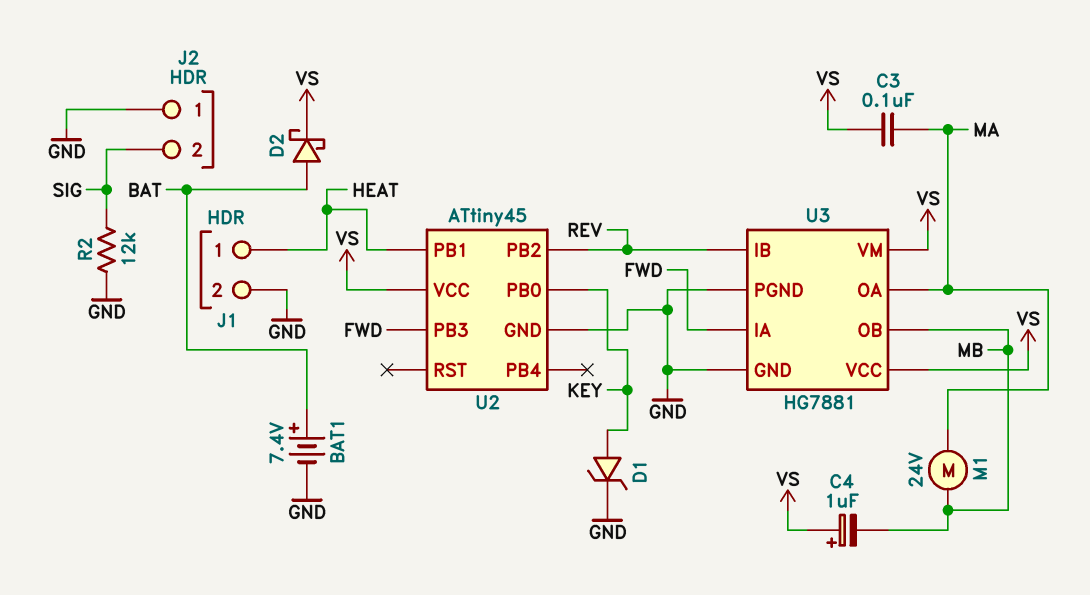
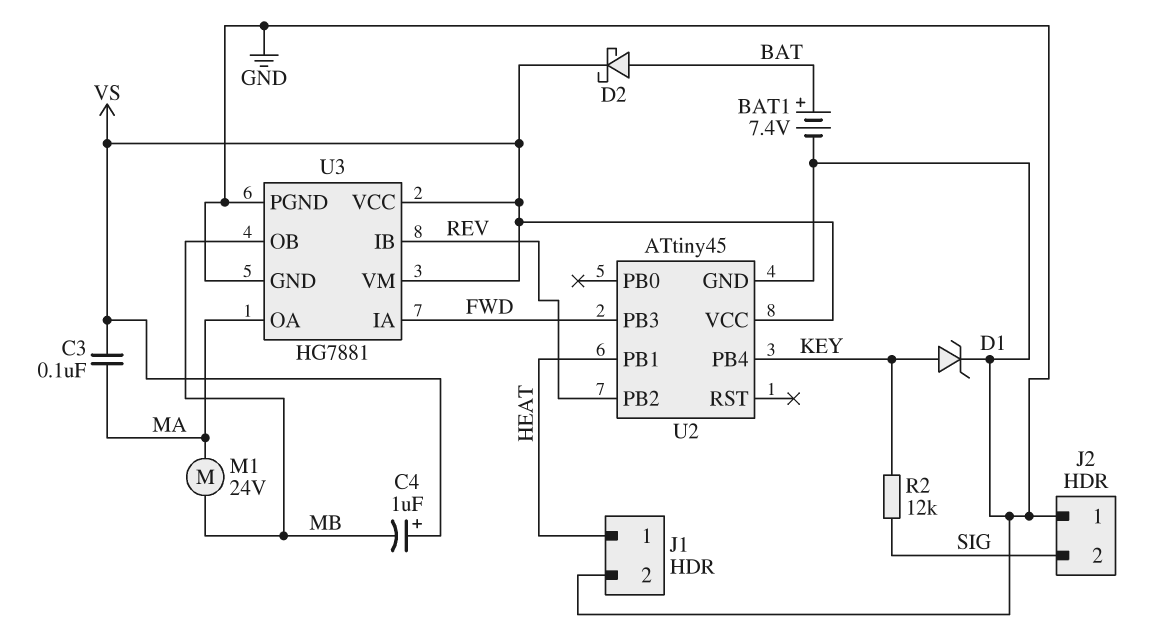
R2: 12k (GND, SIG) -> 12k (KEY, SIG)
U2 pin PB0: KEY -> none
U2 pin PB4: none -> KEY

